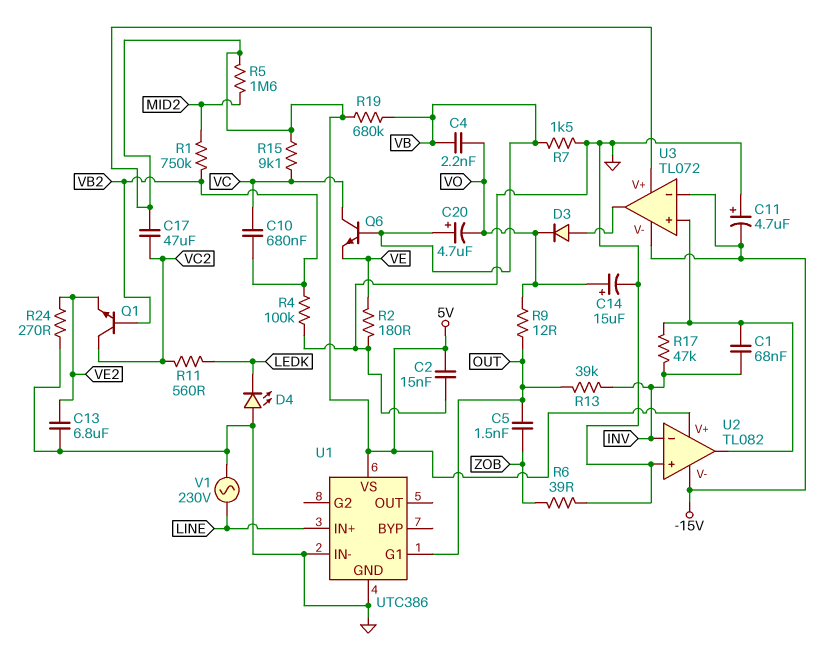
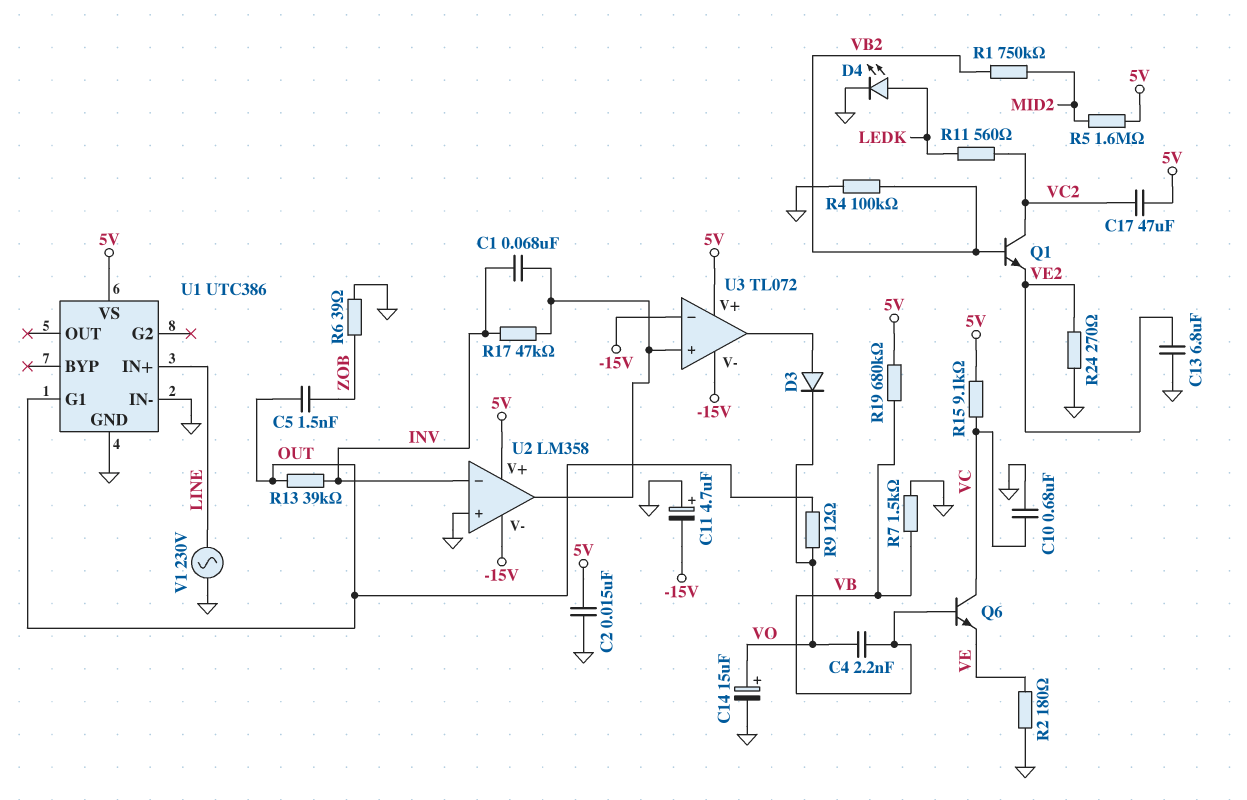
C10: 680nF (VB2, VC) -> 680nF (GND, VC)
C20: 4.7uF (plus VB, minus VO) -> none
D4: LED (A GND, K LEDK) -> LED (A LEDK, K GND)
U2: TL082 -> LM358

